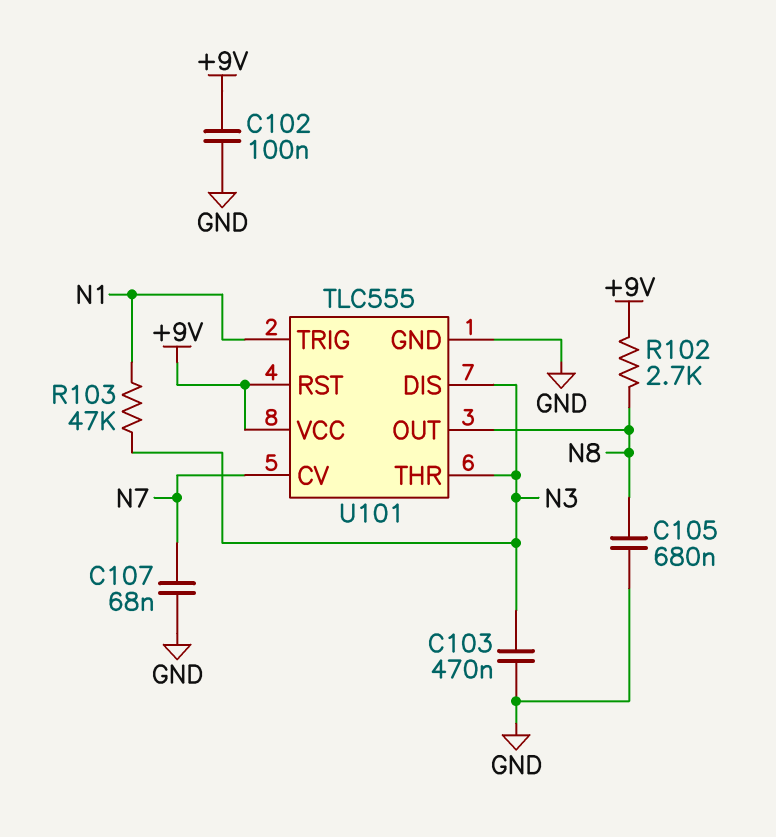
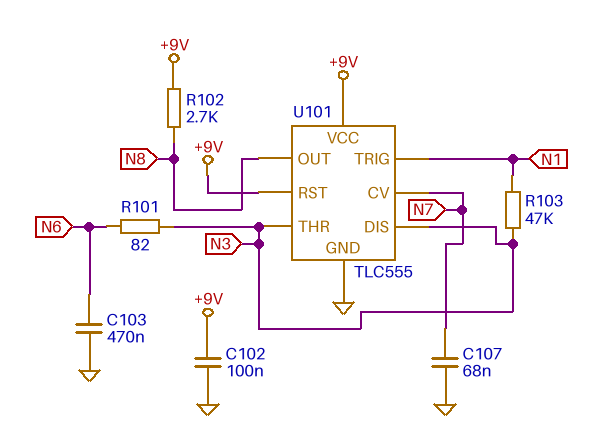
C103: 470nF (GND, N3) -> 470nF (GND, N6)
C105: 680nF (GND, N8) -> none
R101: none -> 82 (N3, N6)

